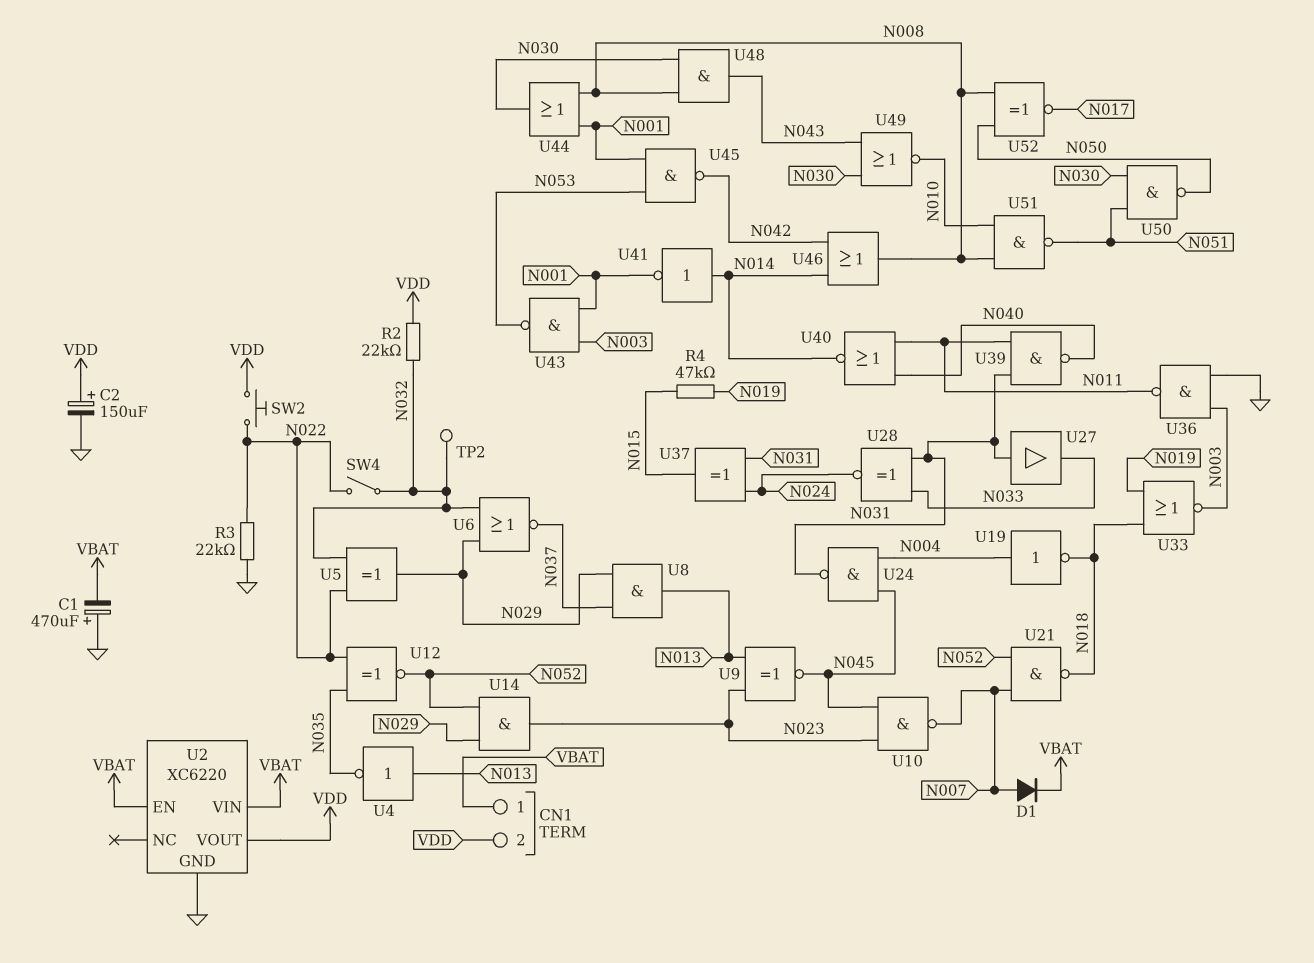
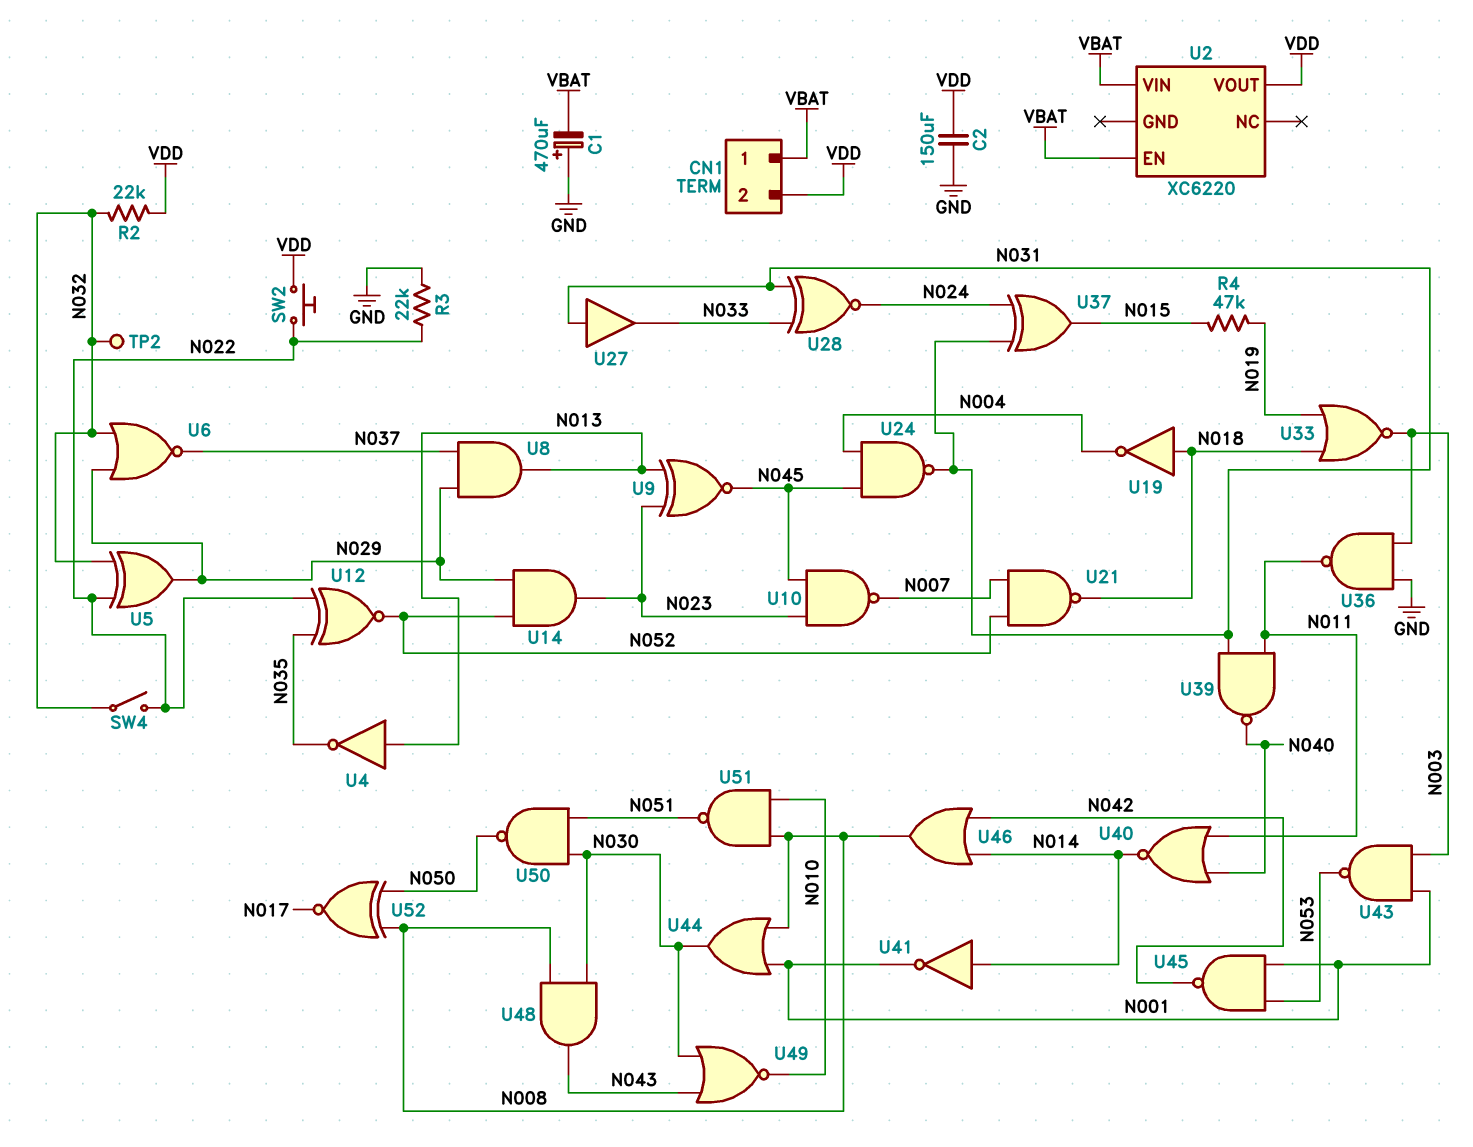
C2: 150uF (plus VDD, minus GND) -> 150uF (GND, VDD)
D1: diode (A N007, K VBAT) -> none
U2 pin GND: GND -> none
U19: NOT (in N004, out N018) -> NOT (in N018, out N004)

